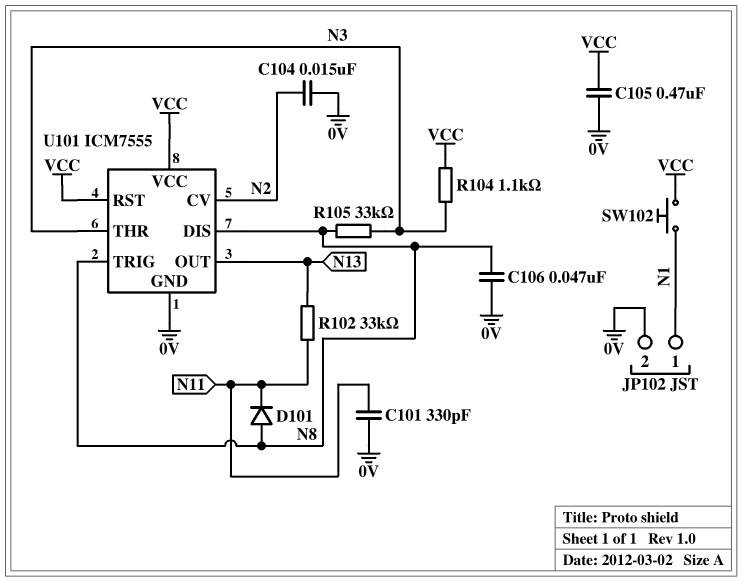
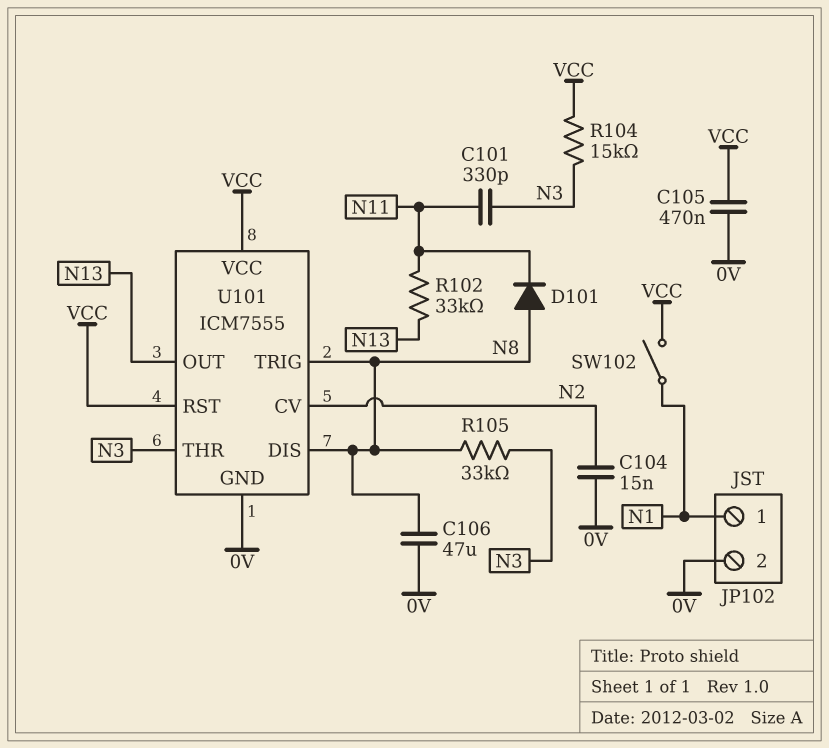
C101: 330pF (0V, N11) -> 330pF (N3, N11)
C106: 47nF (0V, N8) -> 47uF (0V, N8)
R104: 1.1k (N3, VCC) -> 15k (N3, VCC)
SW102: button (N1, VCC) -> switch (N1, VCC)

